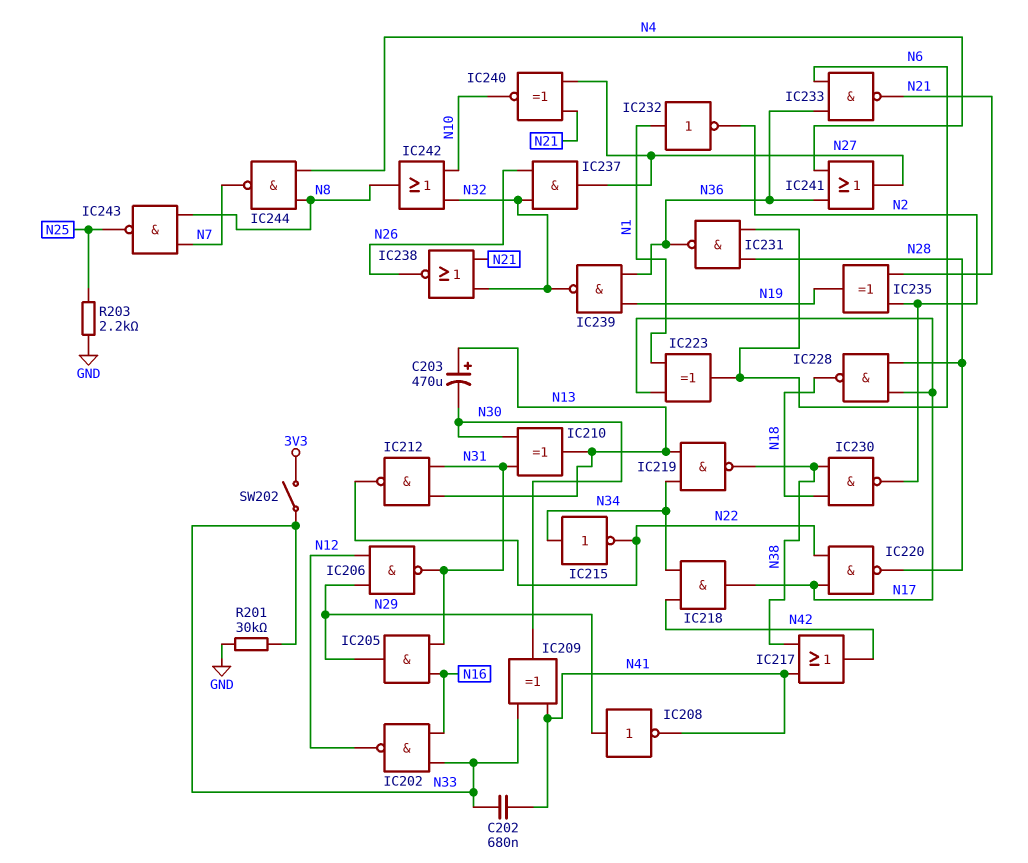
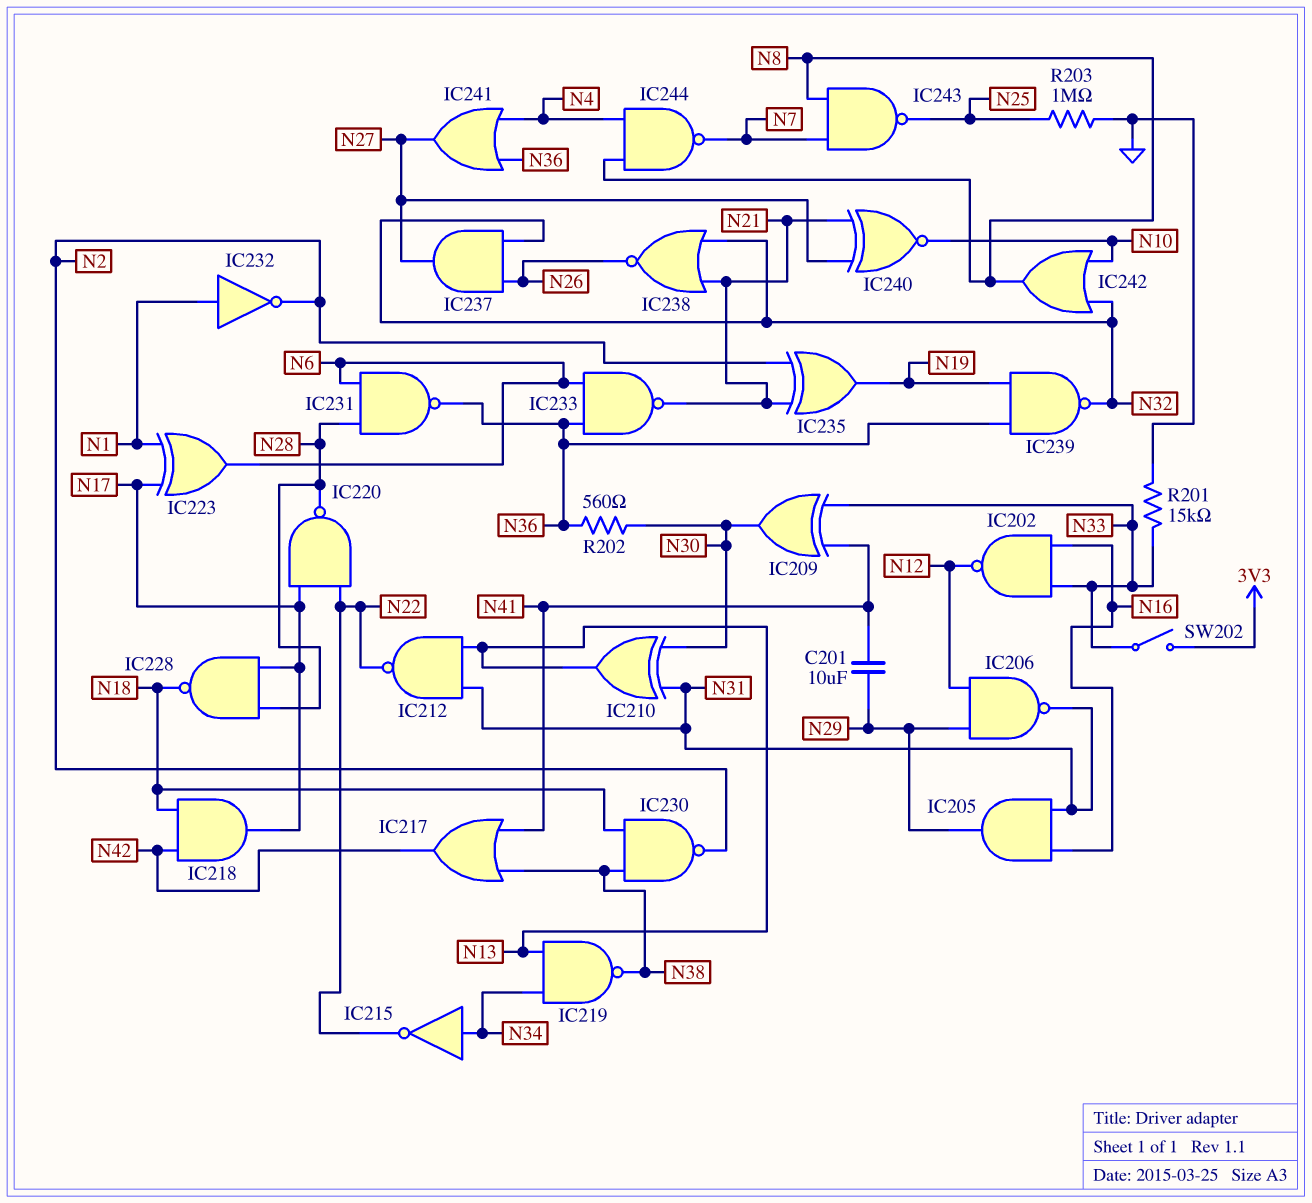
C201: none -> 10uF (N29, N41)
C202: 680nF (N33, N41) -> none
C203: 470uF (plus N13, minus N30) -> none
IC208: NOT (in N29, out N41) -> none
IC218: AND (in N34, in N42, out N17) -> AND (in N18, in N42, out N17)
R201: 30k (GND, N33) -> 15k (GND, N33)
R202: none -> 560 (N30, N36)
R203: 2.2k (GND, N25) -> 1M (GND, N25)

